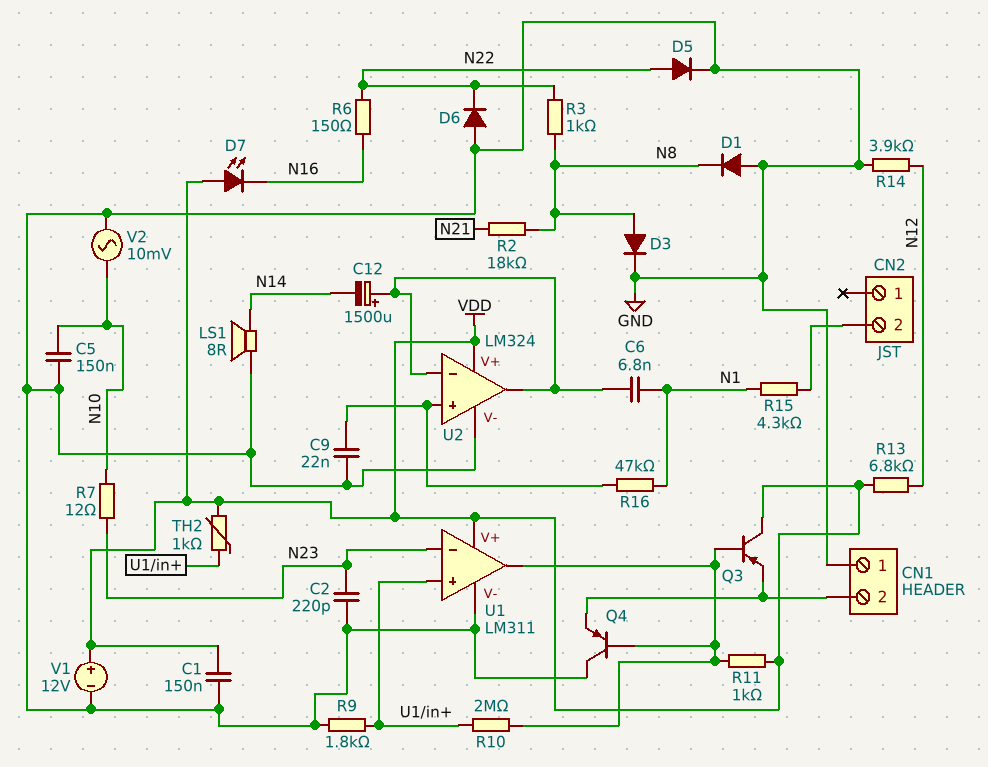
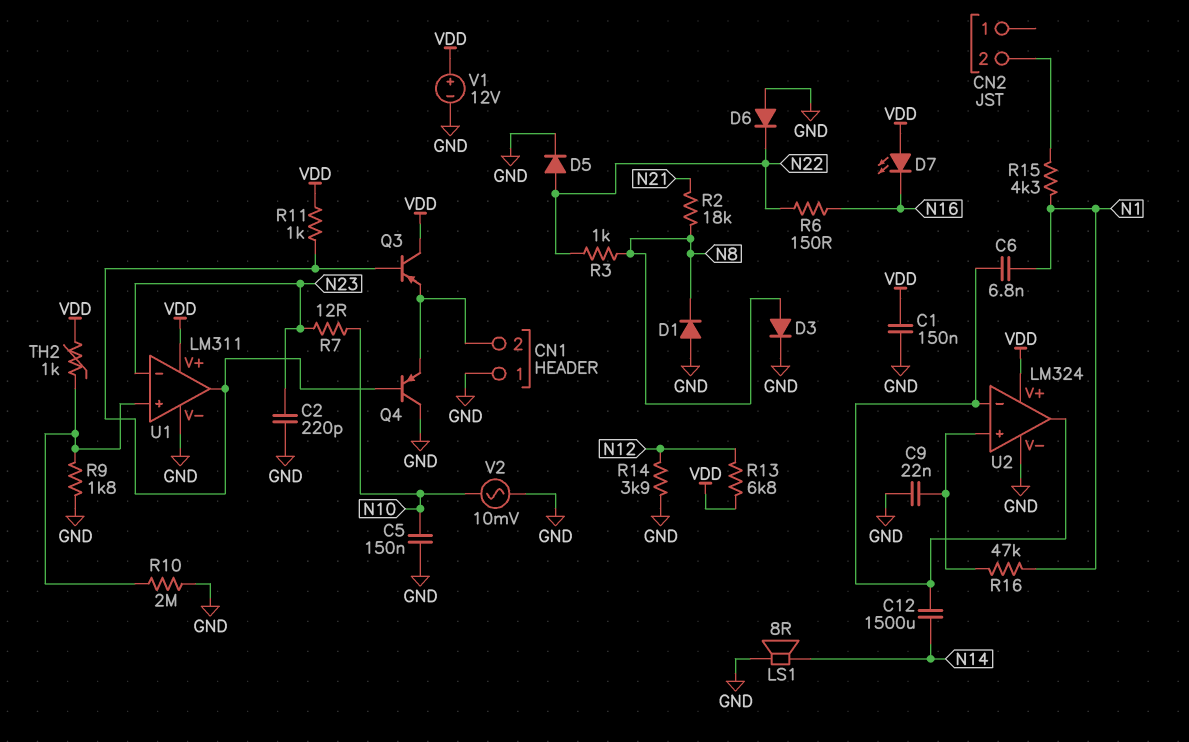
C12: 1500uF (plus U2/in-, minus N14) -> 1500uF (N14, U2/in-)
R10: 2M (U1/in+, U1/out) -> 2M (GND, U1/in+)

